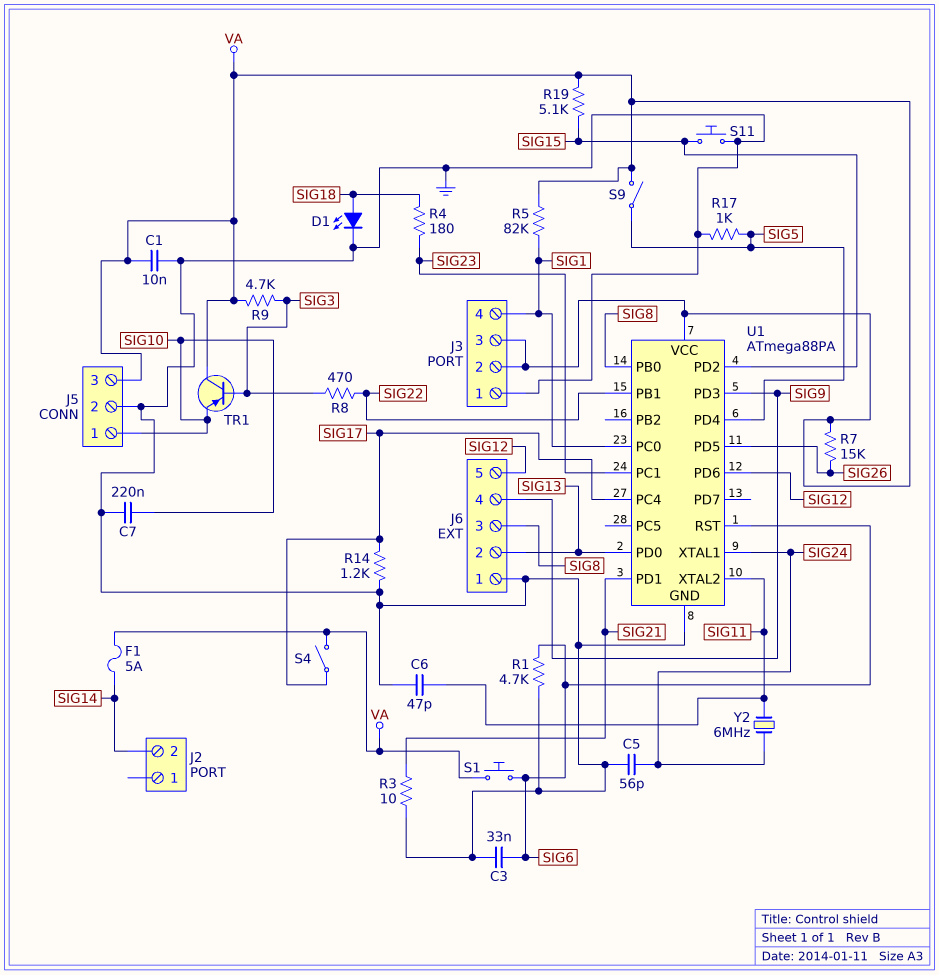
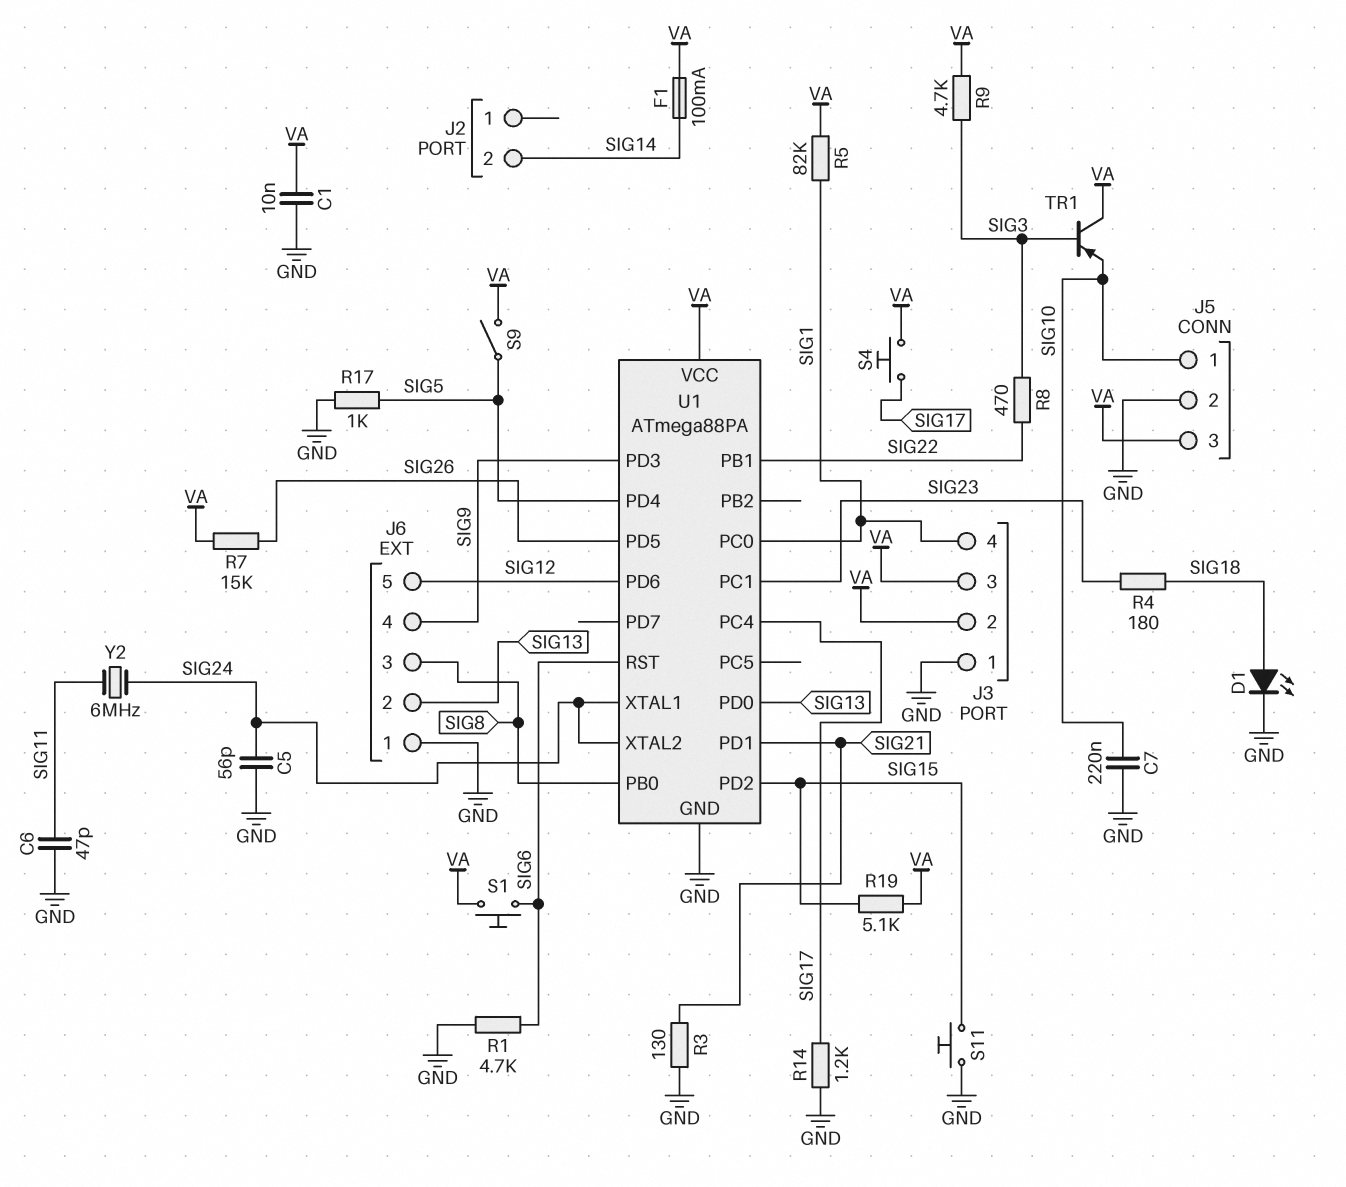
C3: 33nF (GND, SIG6) -> none
F1: 5A (SIG14, VA) -> 100mA (SIG14, VA)
R3: 10 (GND, SIG21) -> 130 (GND, SIG21)
S4: switch (SIG17, VA) -> button (SIG17, VA)
U1 pin XTAL2: SIG11 -> SIG24

